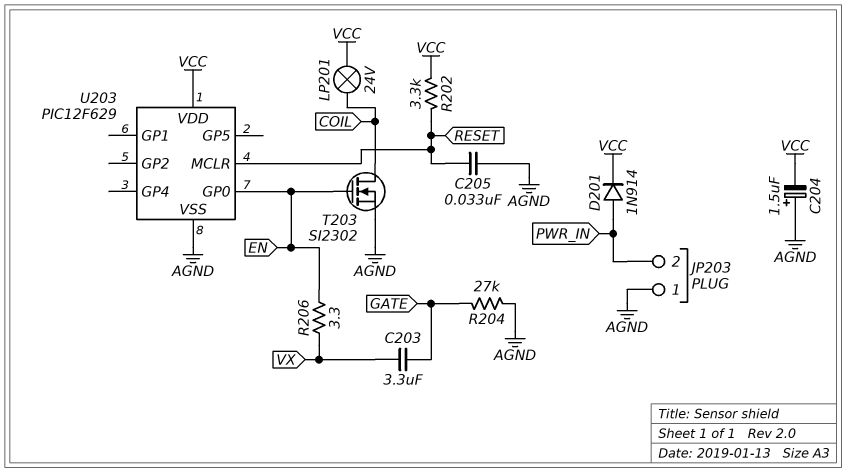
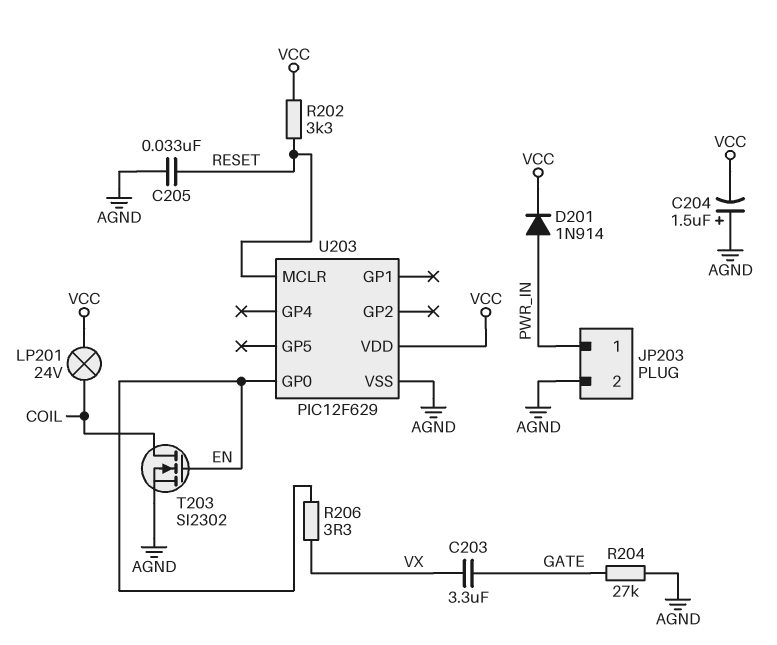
JP203 pin 1: AGND -> PWR_IN
JP203 pin 2: PWR_IN -> AGND

